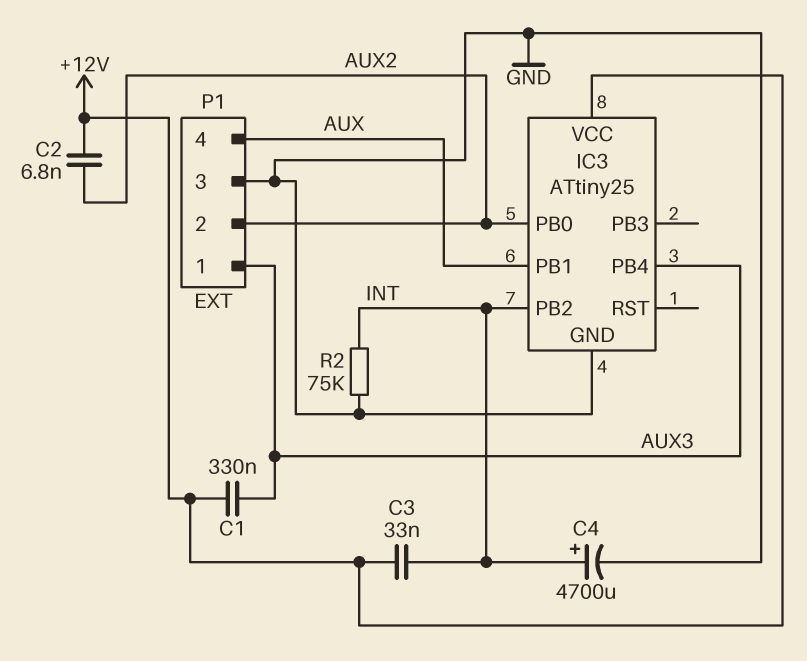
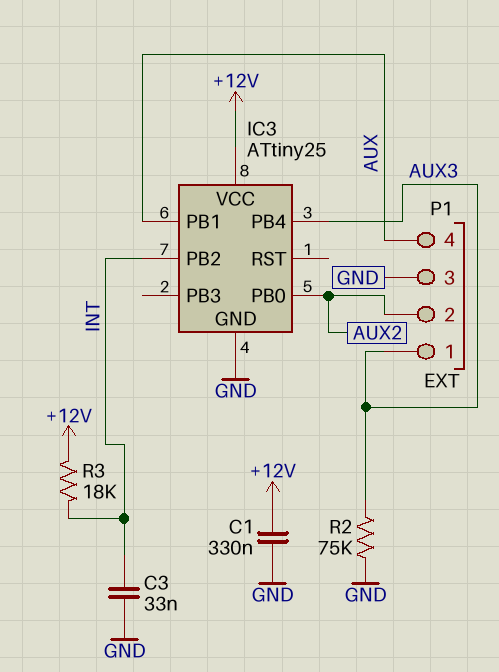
C1: 330nF (+12V, AUX3) -> 330nF (+12V, GND)
C2: 6.8nF (+12V, AUX2) -> none
C3: 33nF (+12V, INT) -> 33nF (GND, INT)
C4: 4700uF (plus INT, minus GND) -> none
R2: 75k (GND, INT) -> 75k (AUX3, GND)
R3: none -> 18k (+12V, INT)

